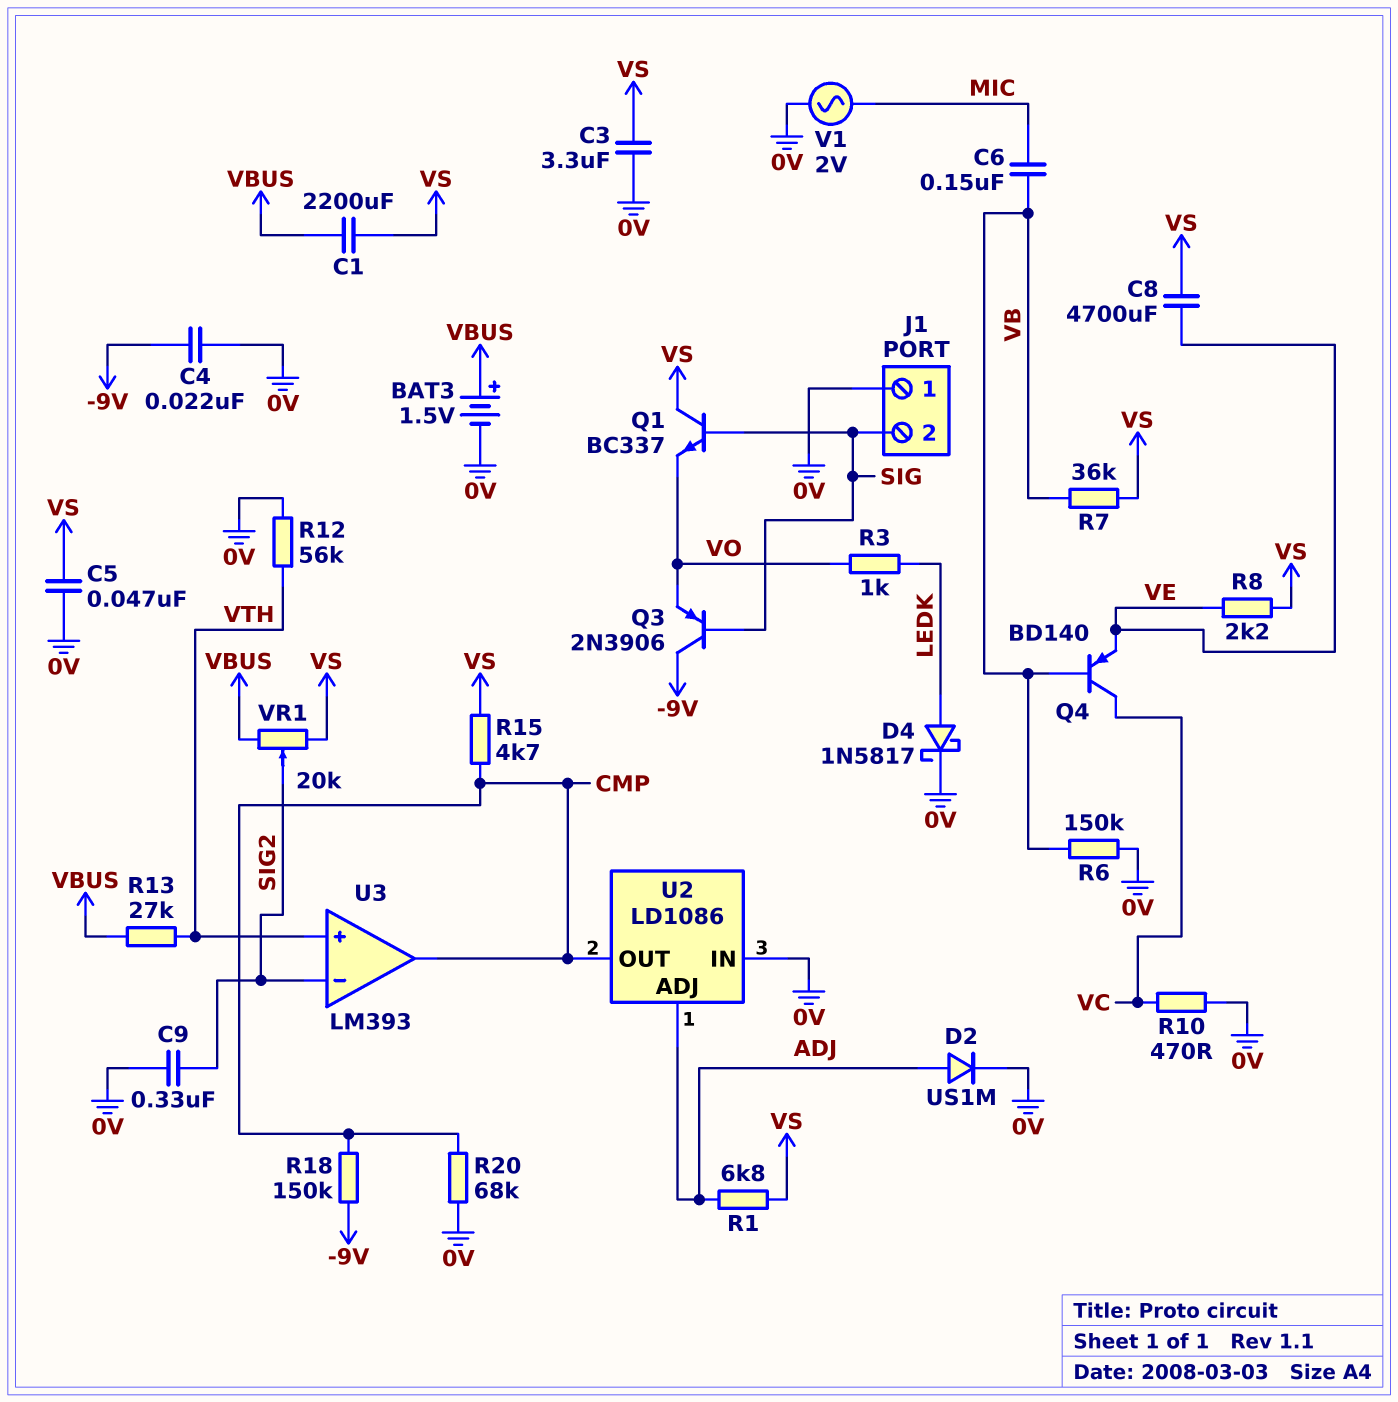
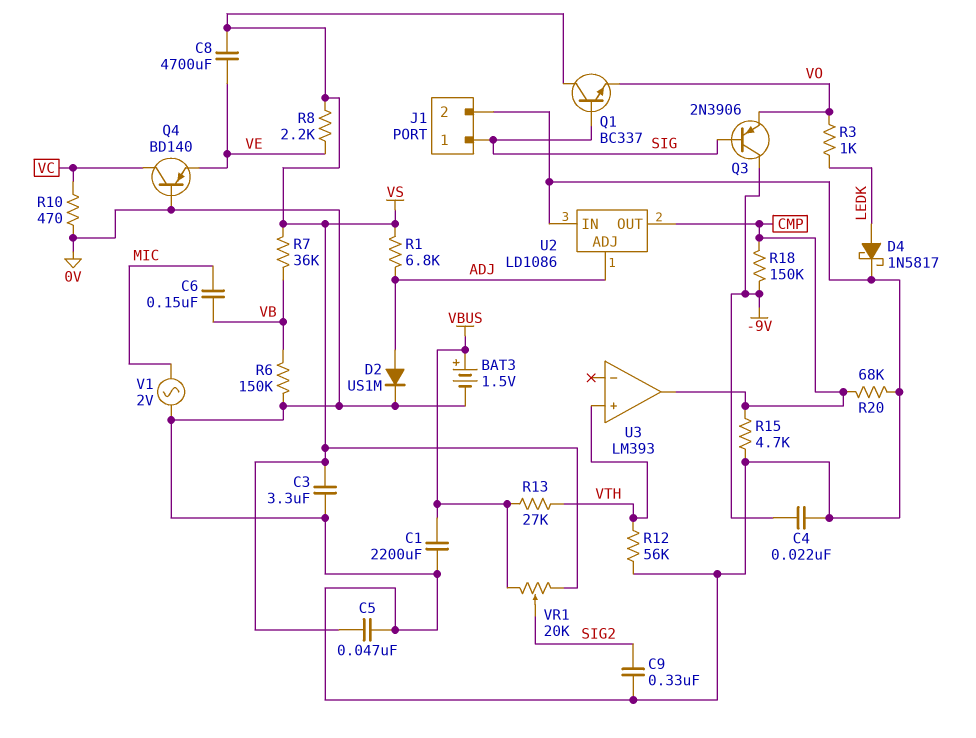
C1: 2200uF (VBUS, VS) -> 2200uF (0V, VBUS)
J1 pin 1: 0V -> SIG
J1 pin 2: SIG -> 0V
Q4: PNP BD140 (B VB, C VC, E VE) -> PNP BD140 (B 0V, C VC, E VE)
R15: 4.7k (CMP, VS) -> 4.7k (0V, CMP)
U3 pin in-: SIG2 -> none

